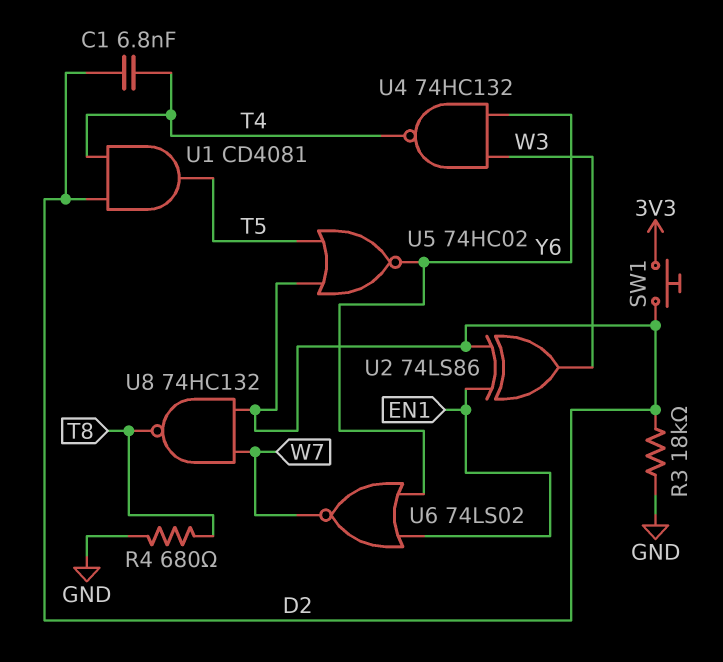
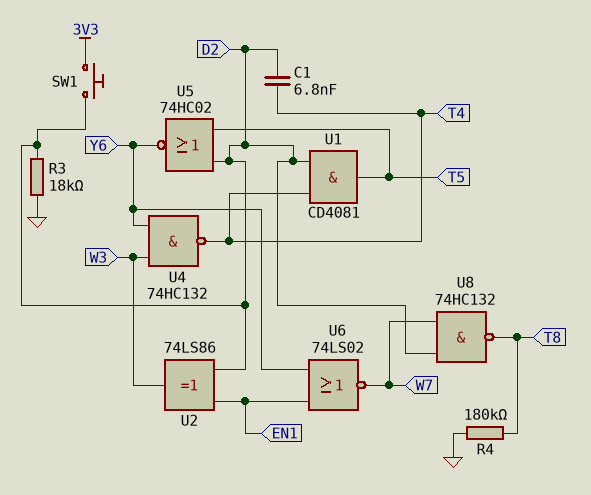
R4: 680 (GND, T8) -> 180k (GND, T8)

